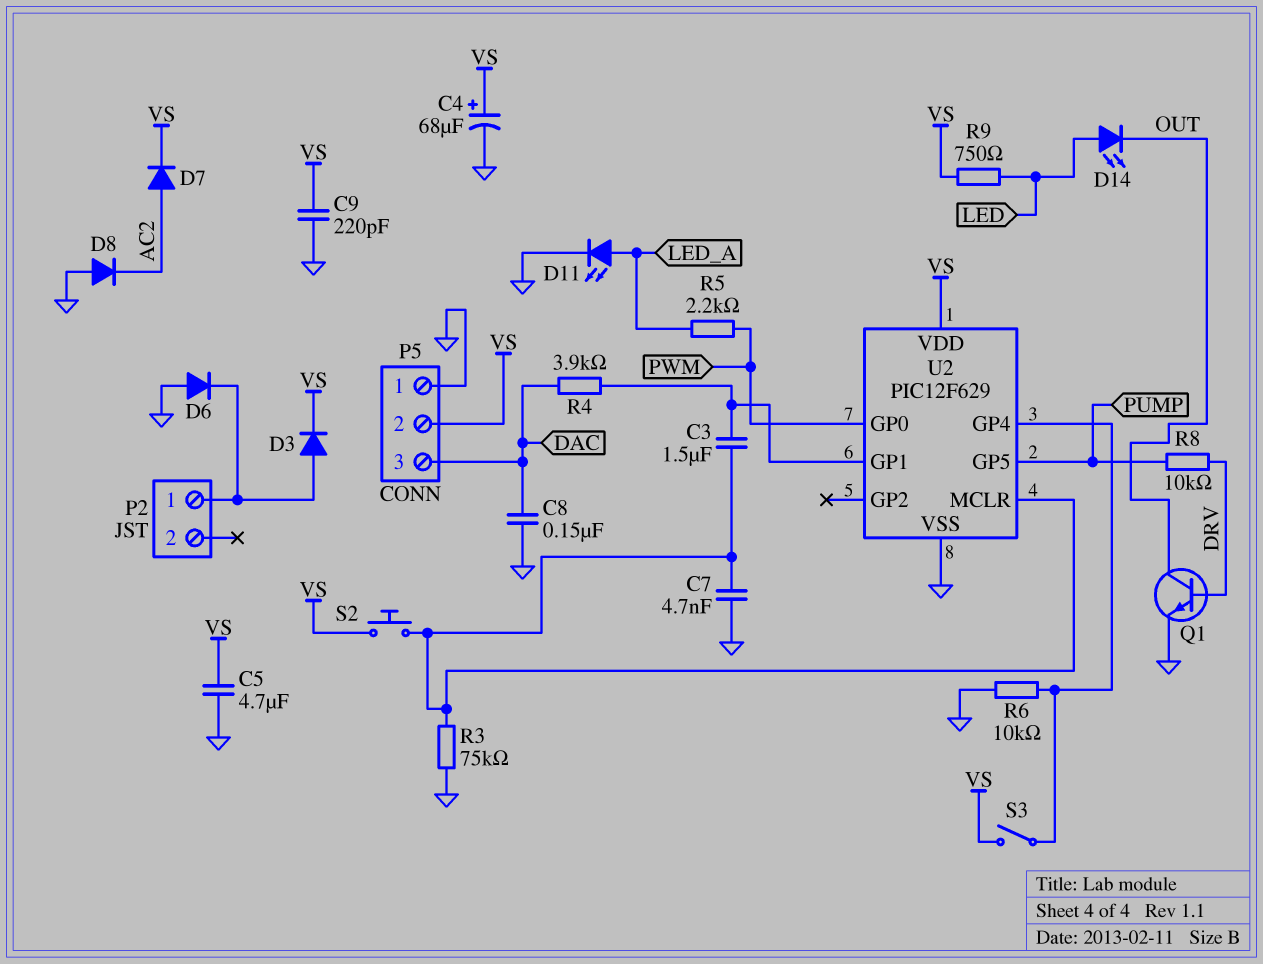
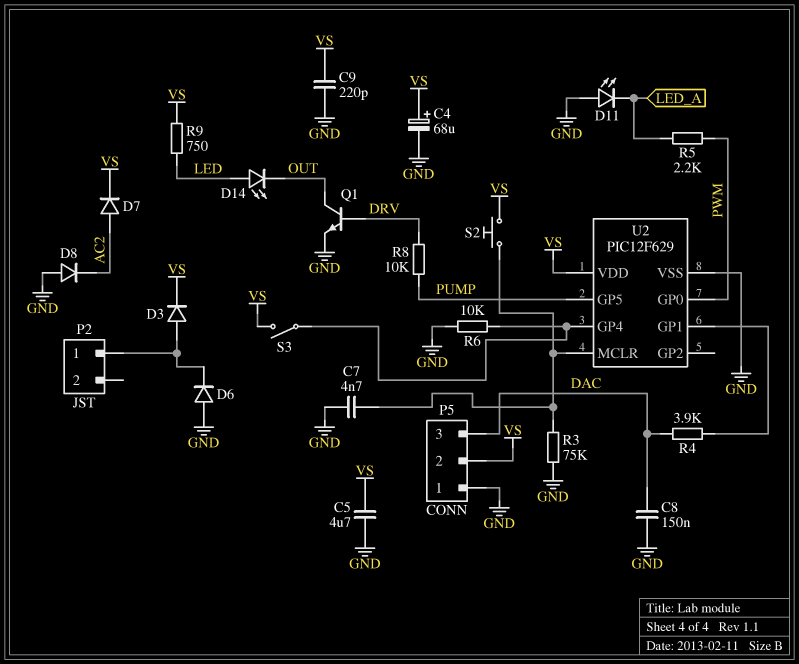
C3: 1.5uF (U2/GP1, U2/MCLR) -> none
D11: LED (A LED_A, K GND) -> LED (A GND, K LED_A)

